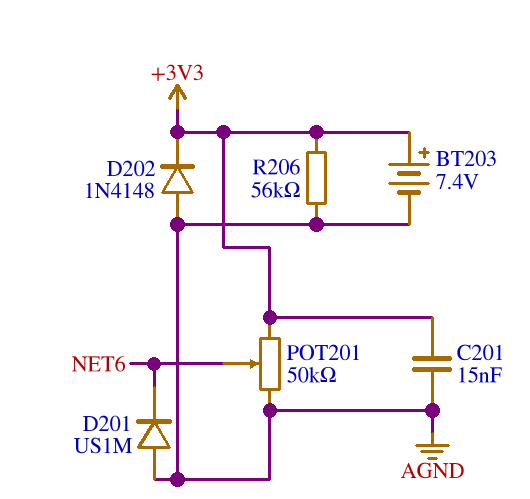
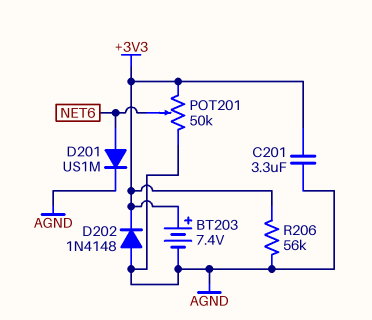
C201: 15nF (+3V3, AGND) -> 3.3uF (+3V3, AGND)
D201: diode US1M (A AGND, K NET6) -> diode US1M (A NET6, K AGND)

